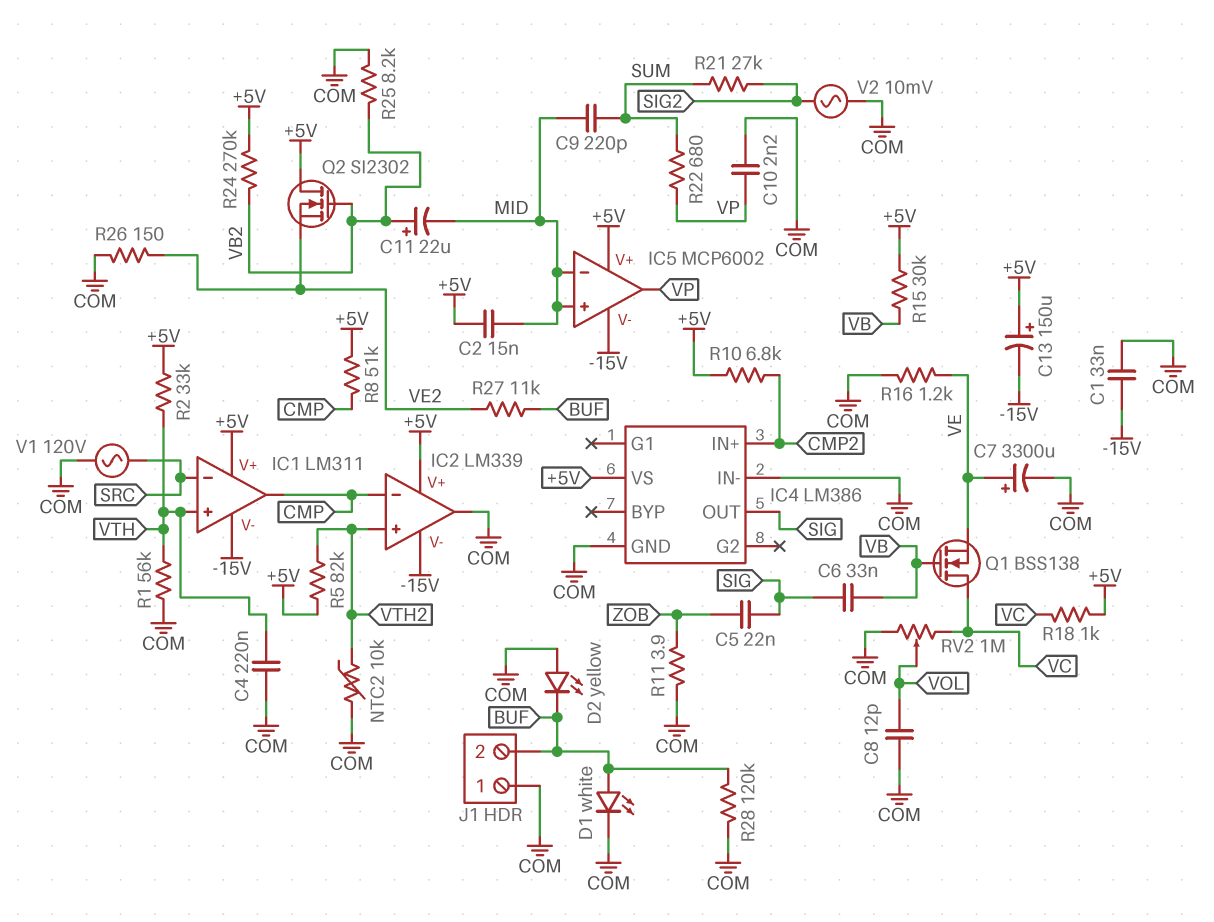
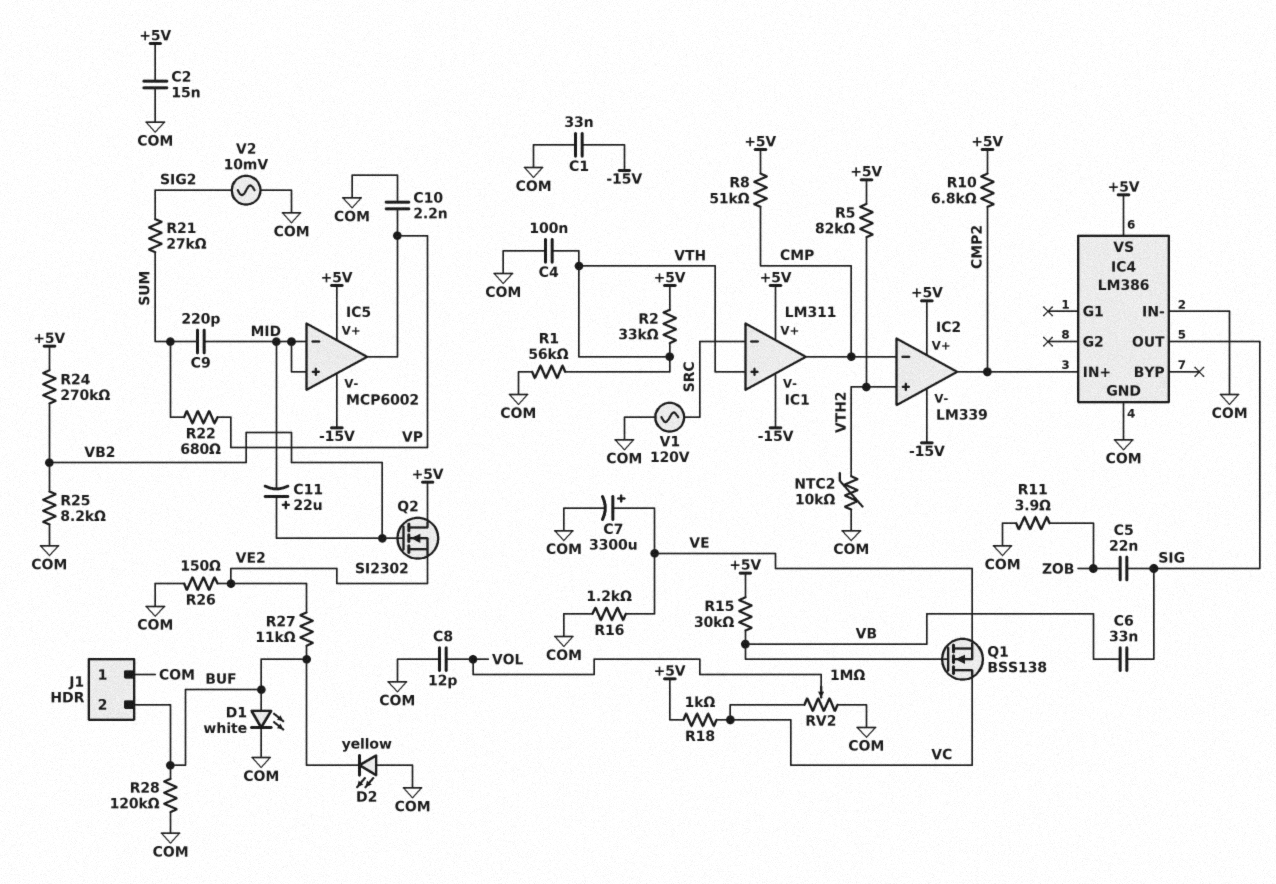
C2: 15nF (+5V, MID) -> 15nF (+5V, COM)
C4: 220nF (COM, VTH) -> 100nF (COM, VTH)
C13: 150uF (plus +5V, minus -15V) -> none
IC2 pin out: COM -> CMP2

